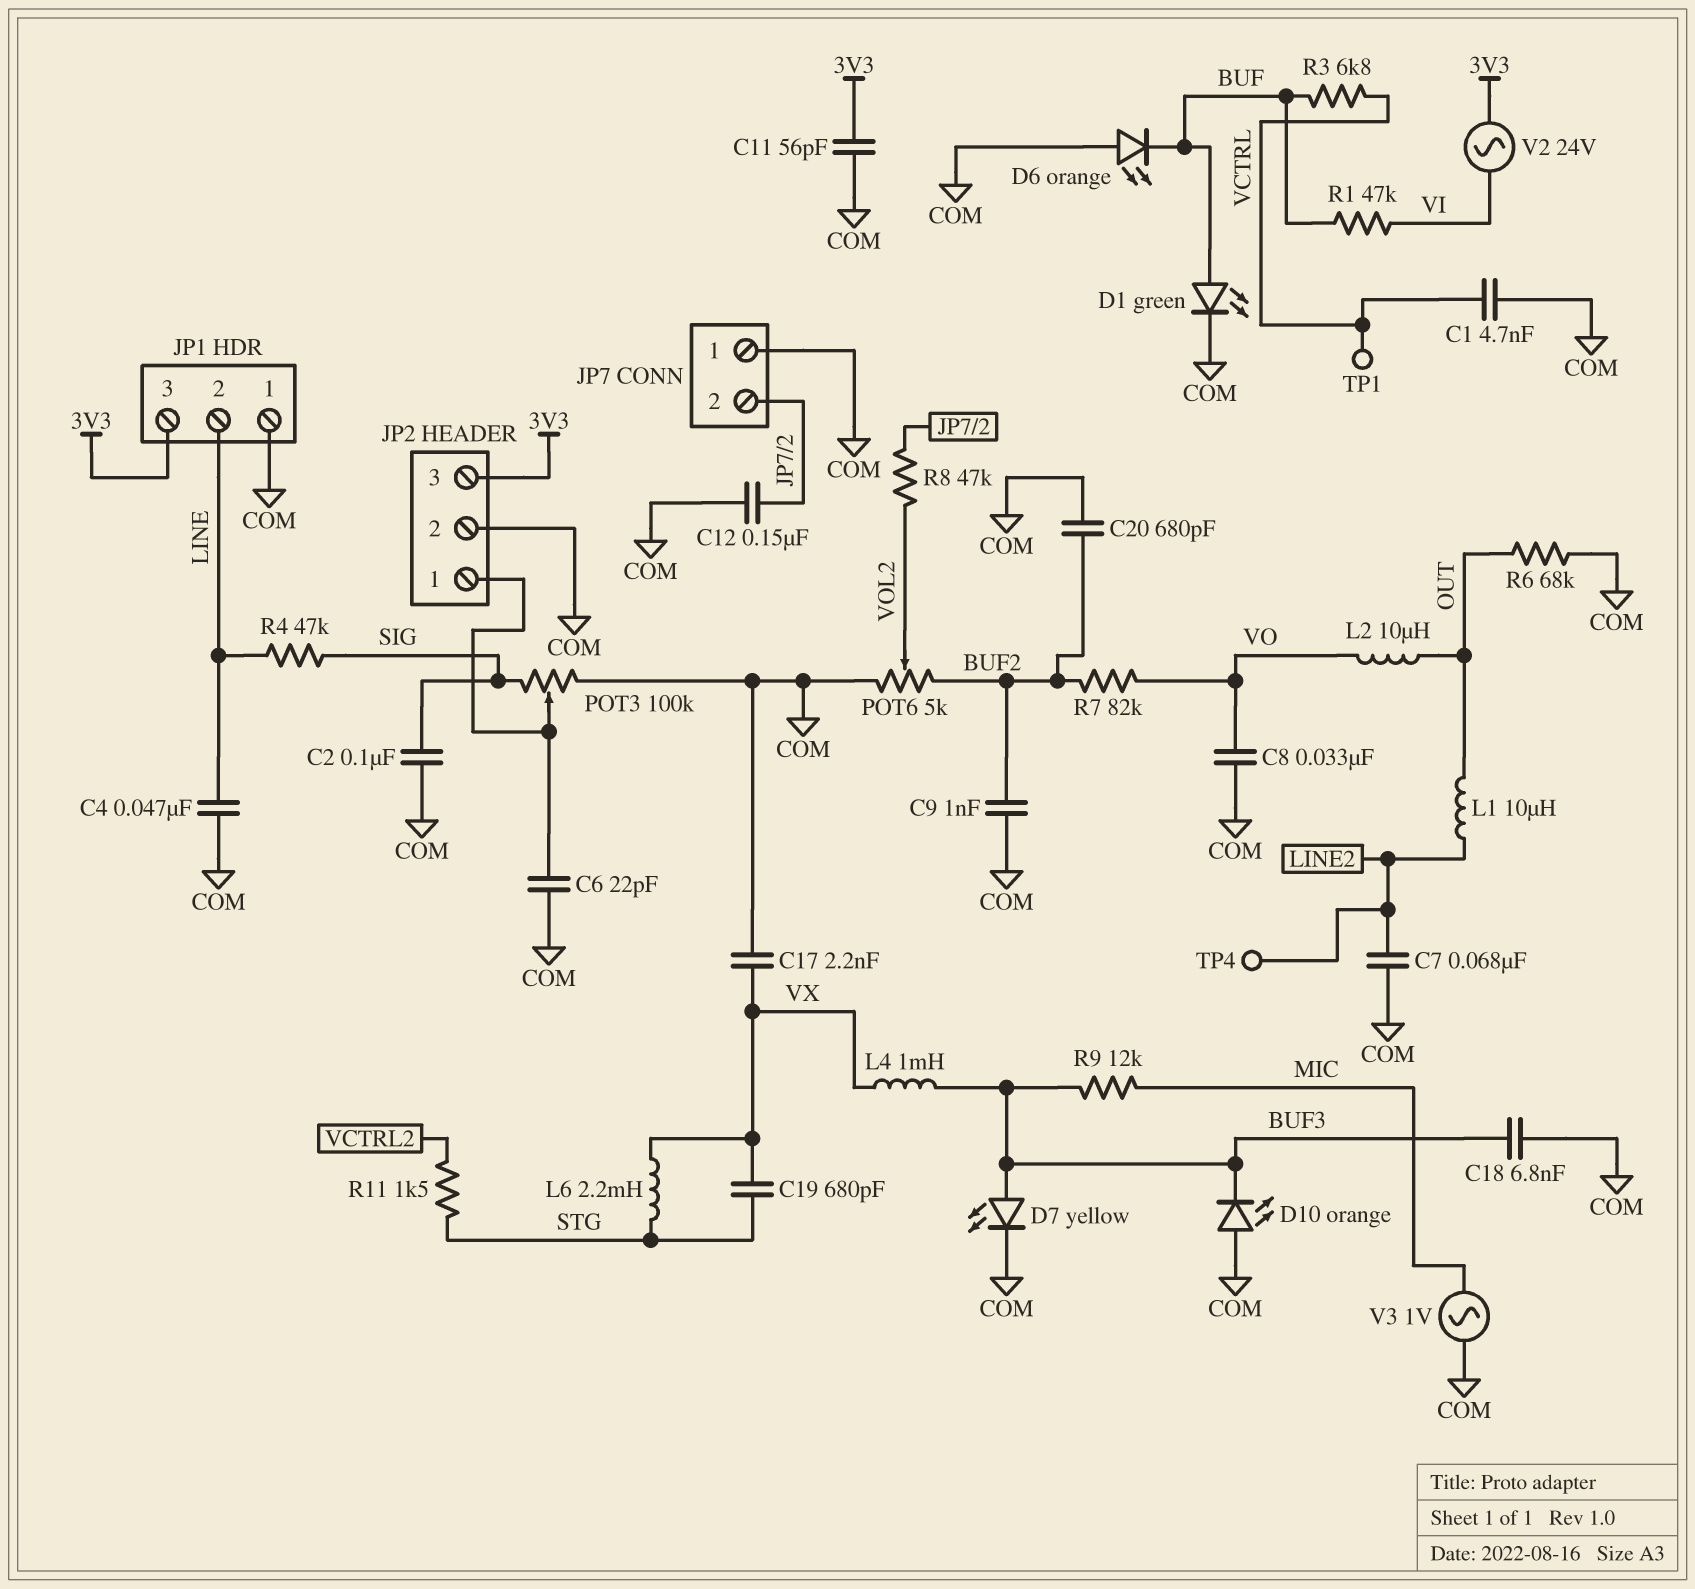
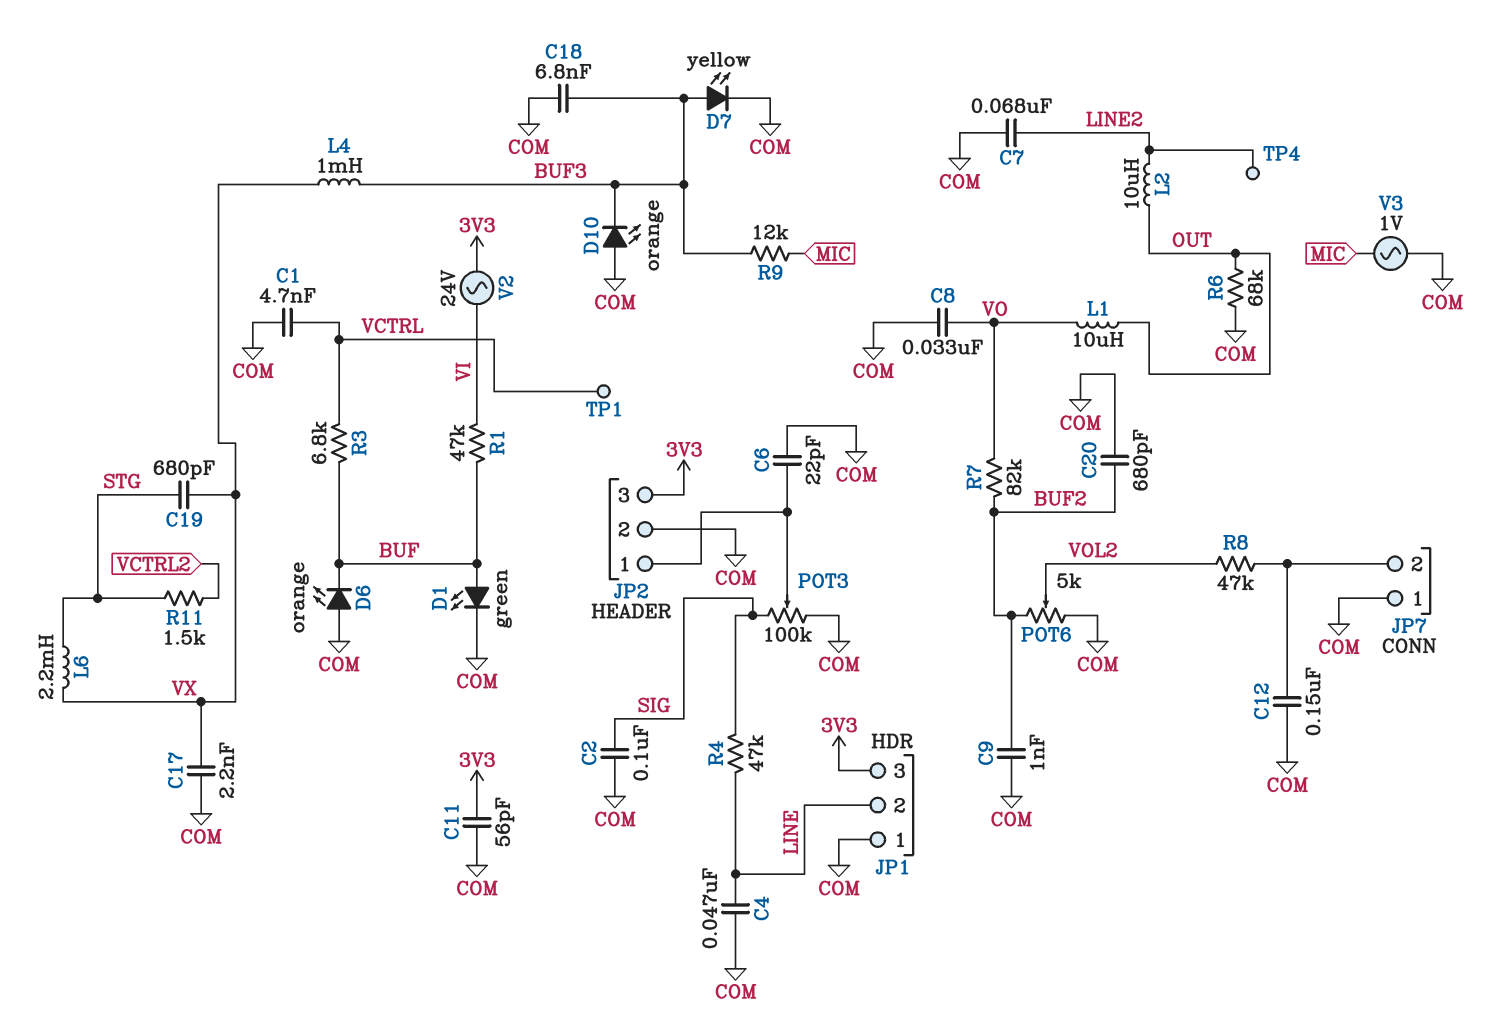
L1: 10uH (LINE2, OUT) -> 10uH (OUT, VO)
L2: 10uH (OUT, VO) -> 10uH (LINE2, OUT)

